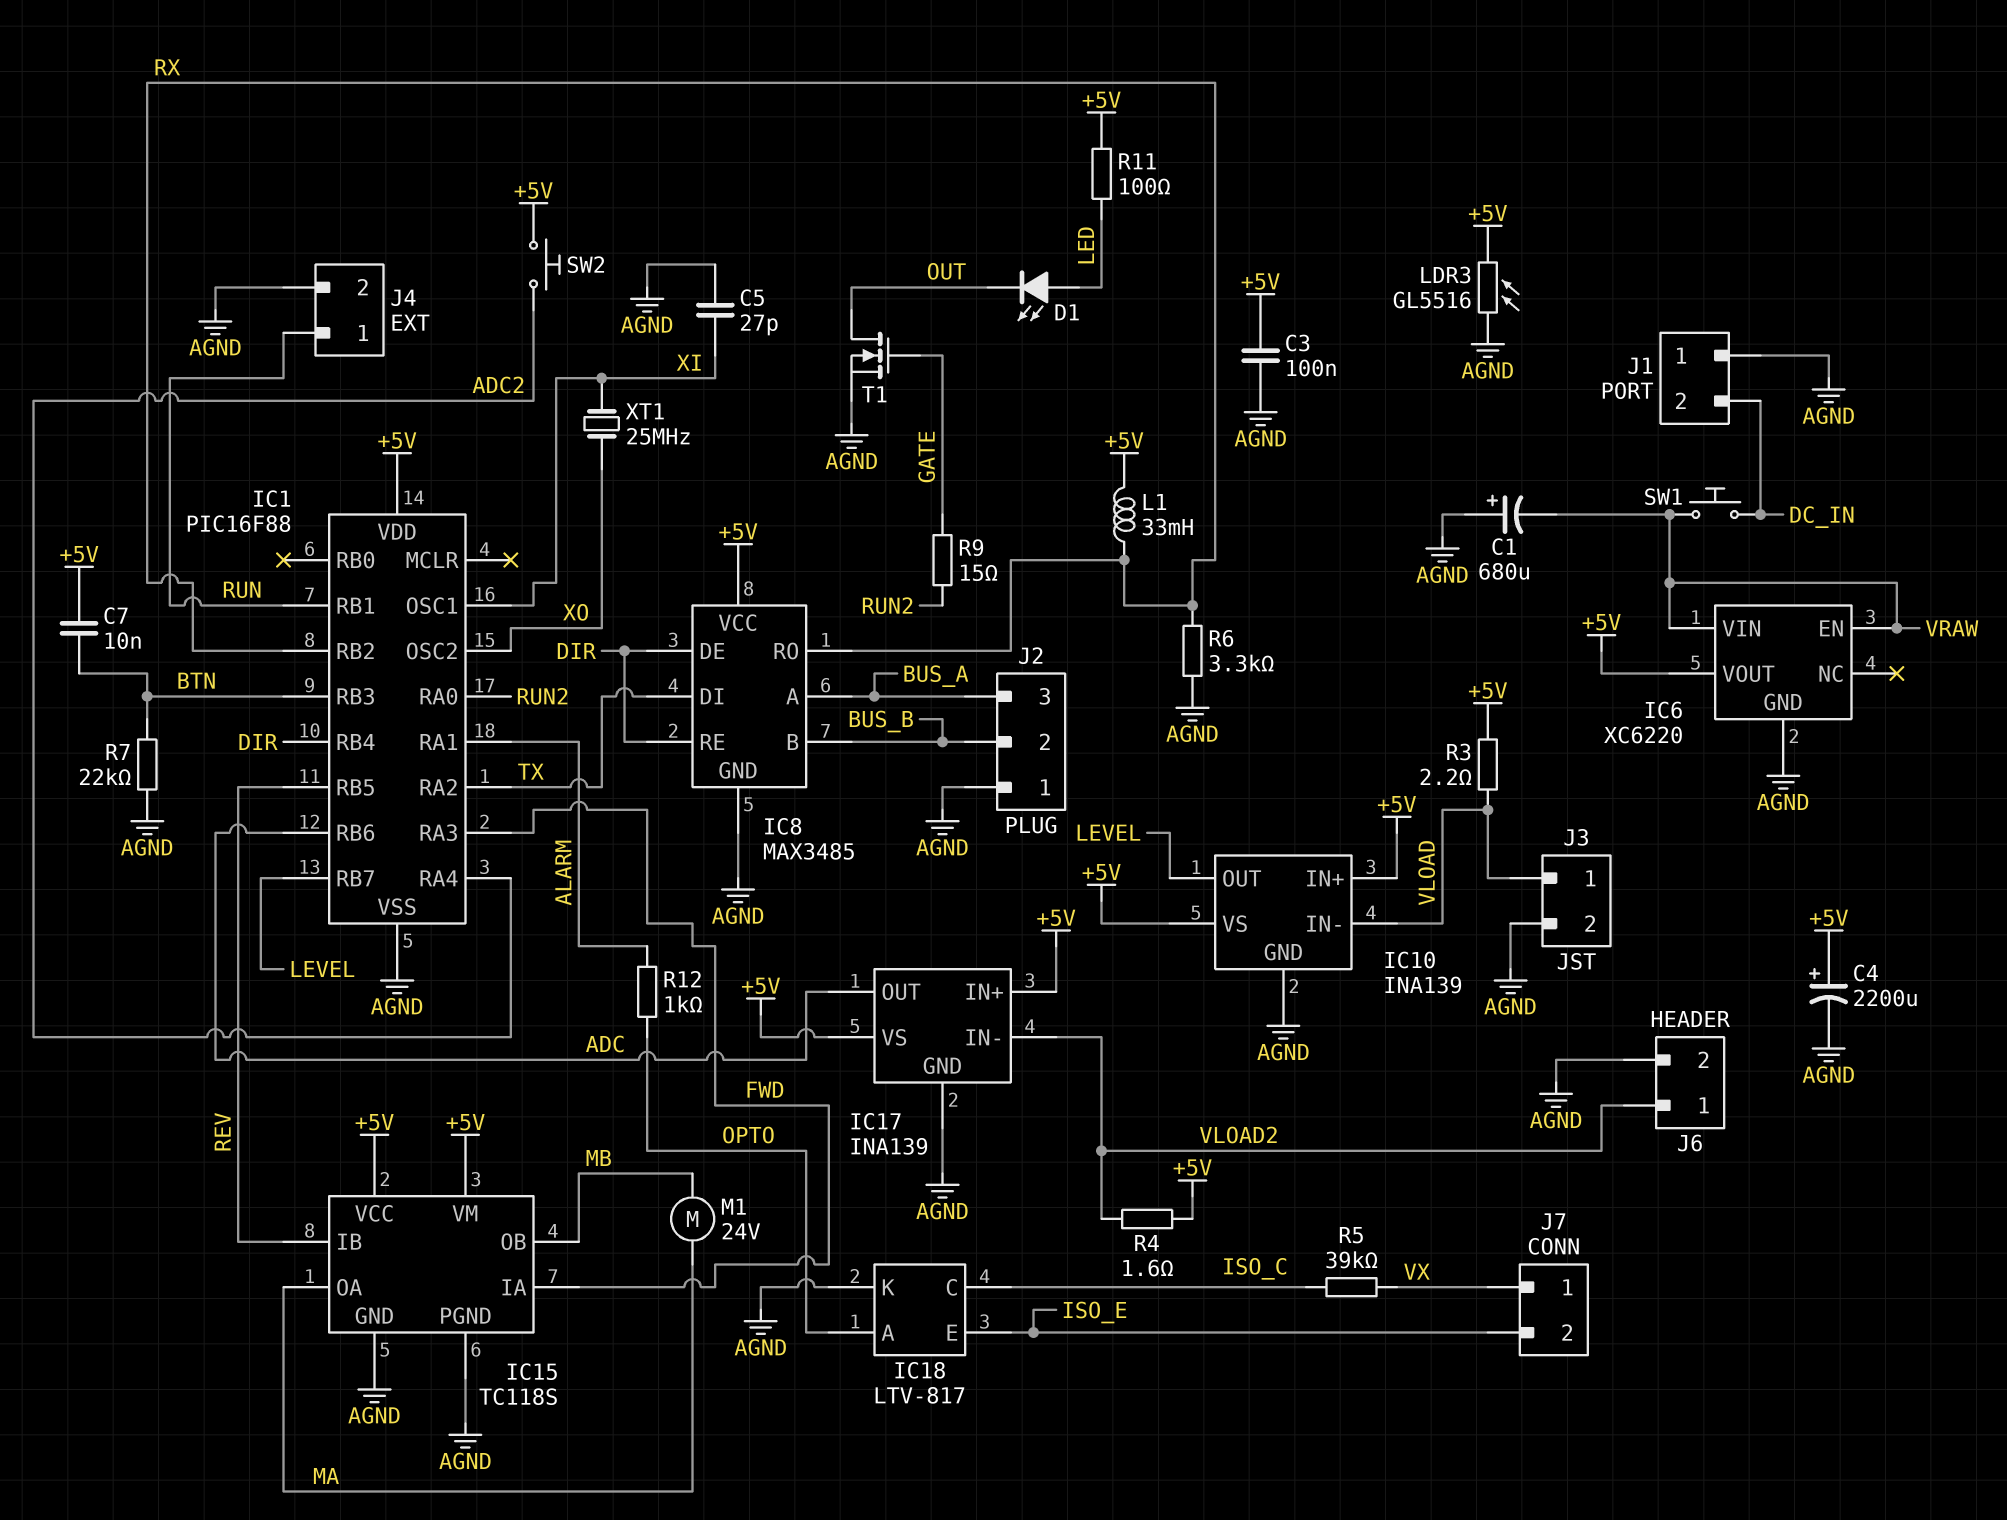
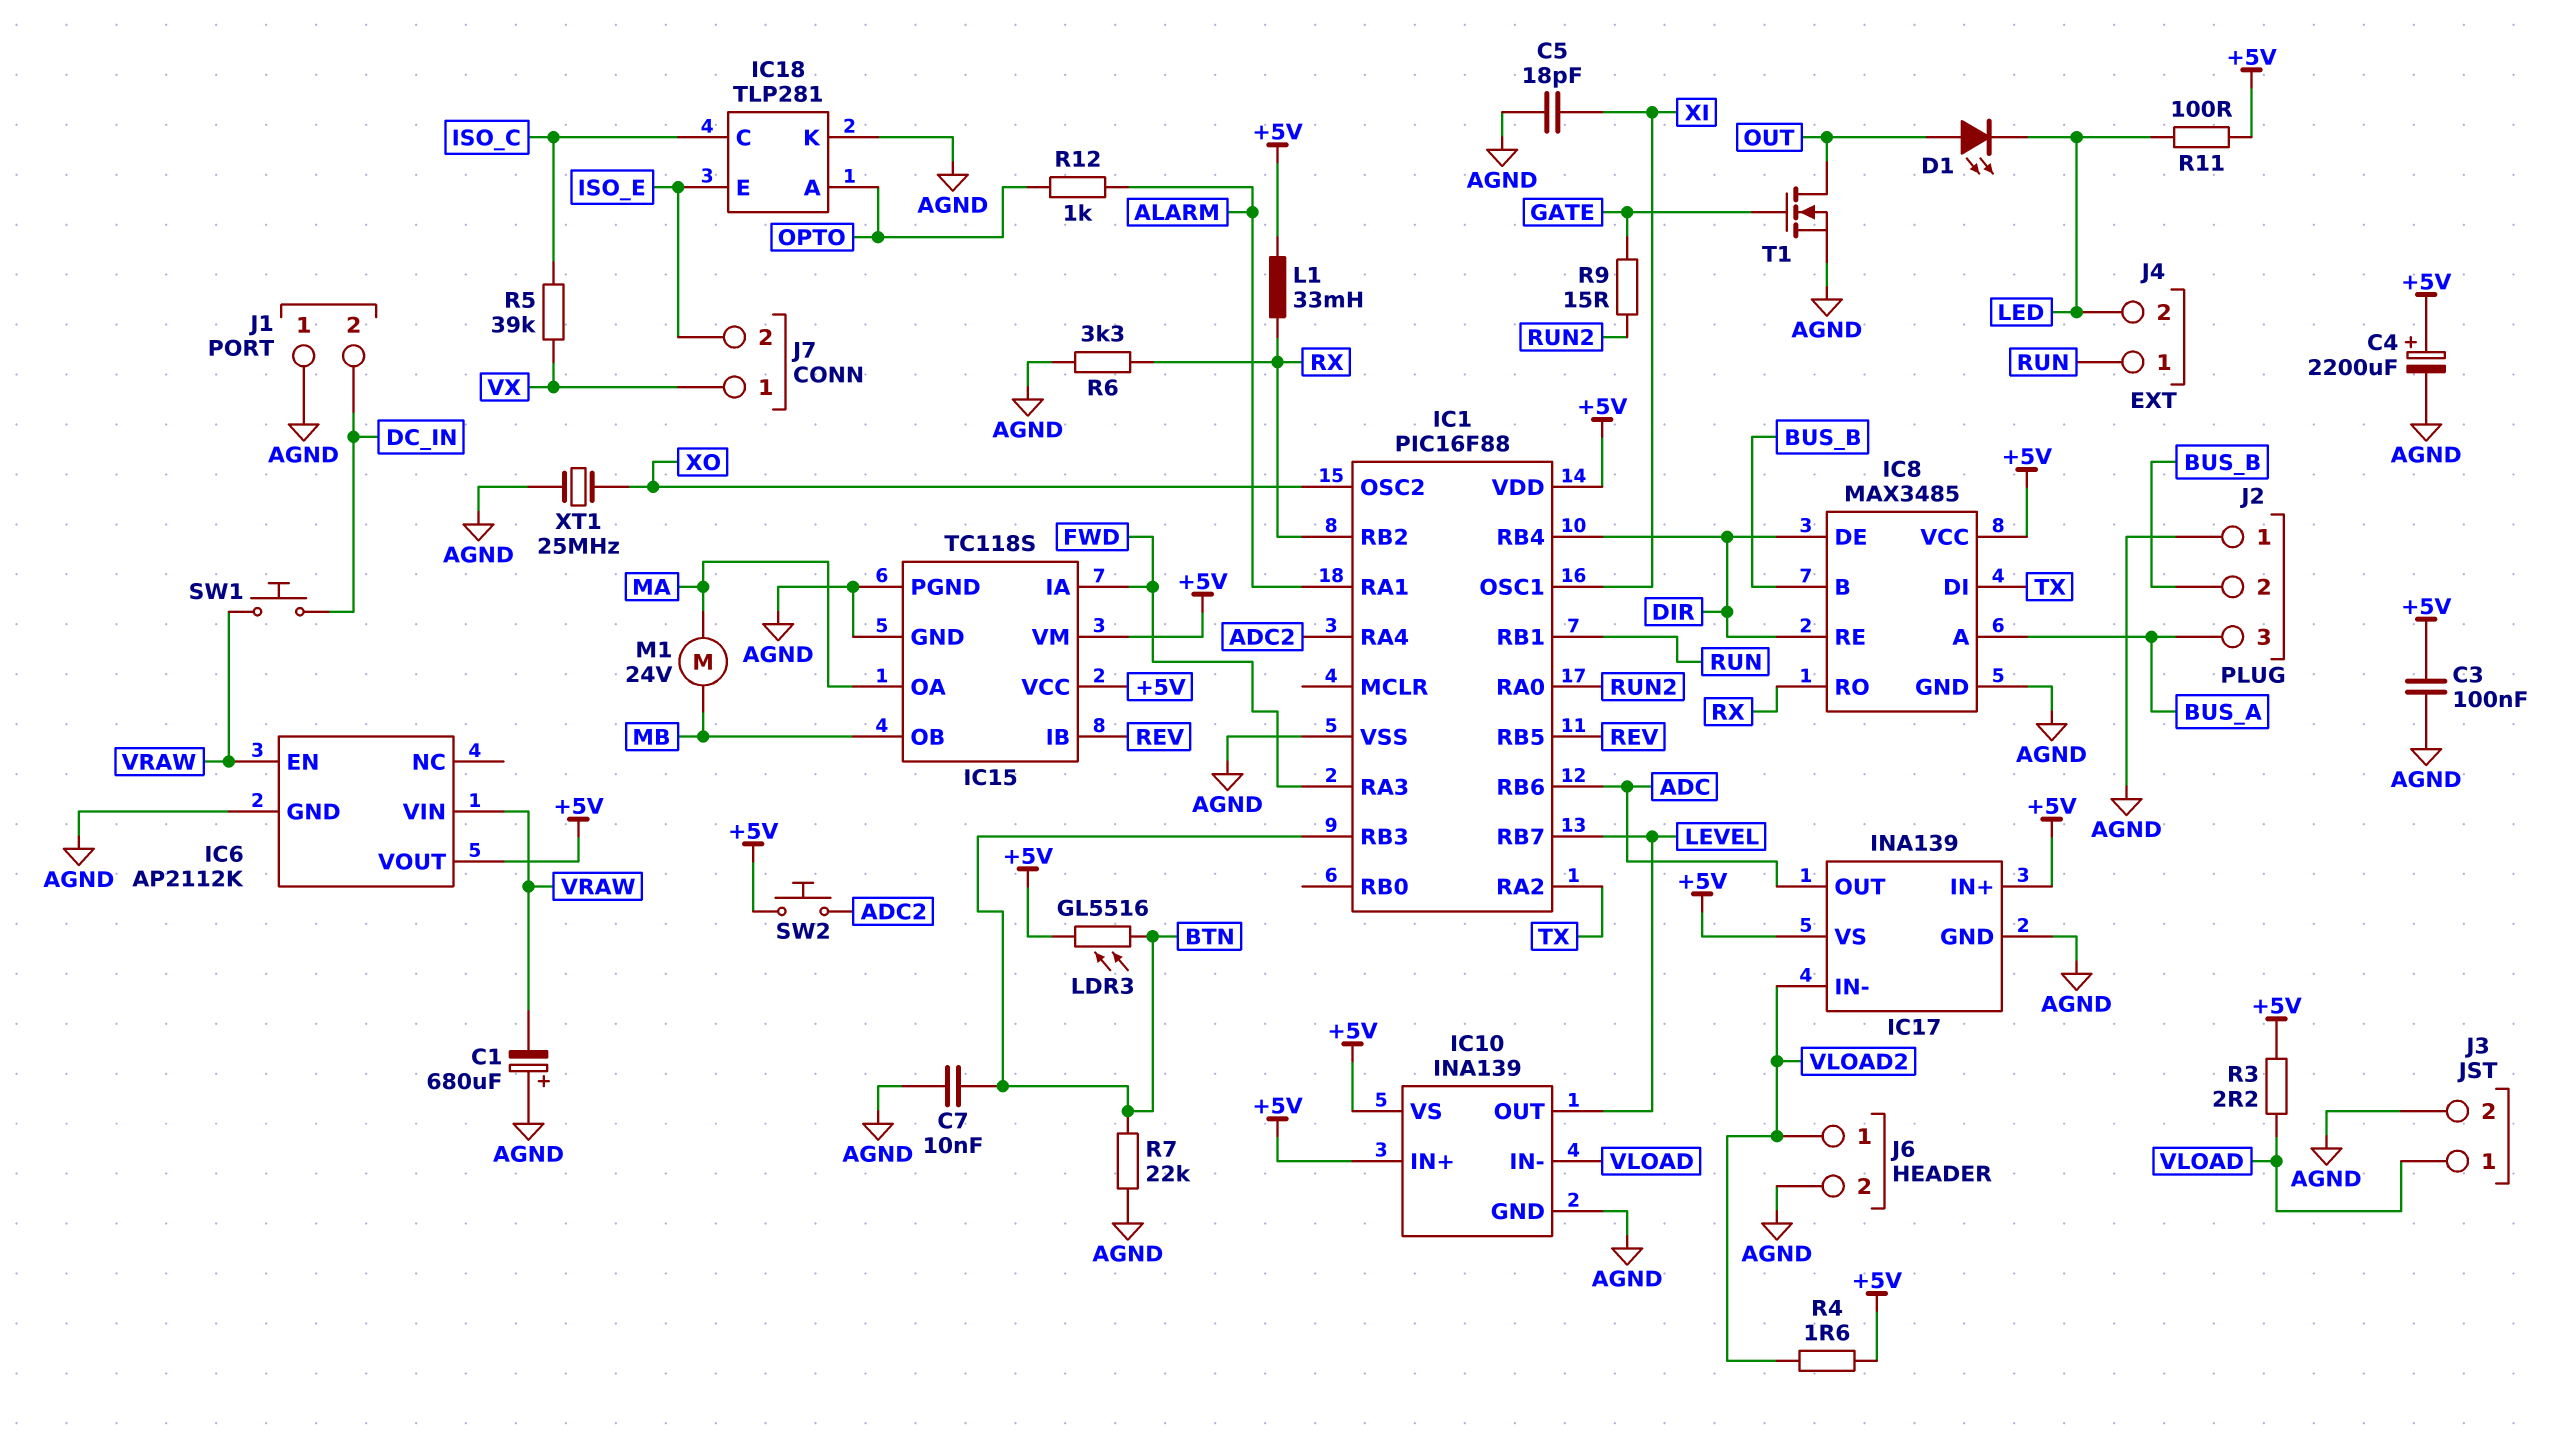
C5: 27pF (AGND, XI) -> 18pF (AGND, XI)
C7: 10nF (+5V, BTN) -> 10nF (AGND, BTN)
D1: LED (A LED, K OUT) -> LED (A OUT, K LED)
IC6: XC6220 -> AP2112K
IC18: LTV-817 -> TLP281
J4 pin 2: AGND -> LED
LDR3: GL5516 (+5V, AGND) -> GL5516 (+5V, BTN)
XT1: 25MHz (XI, XO) -> 25MHz (AGND, XO)

